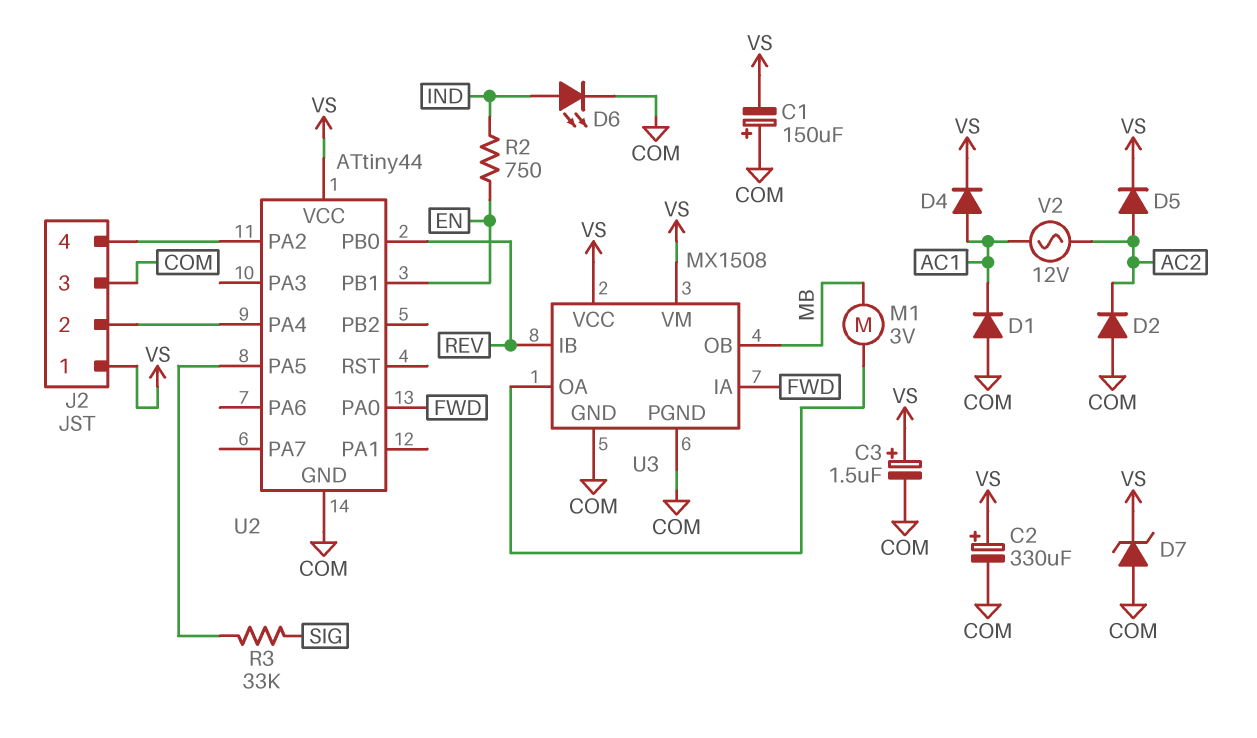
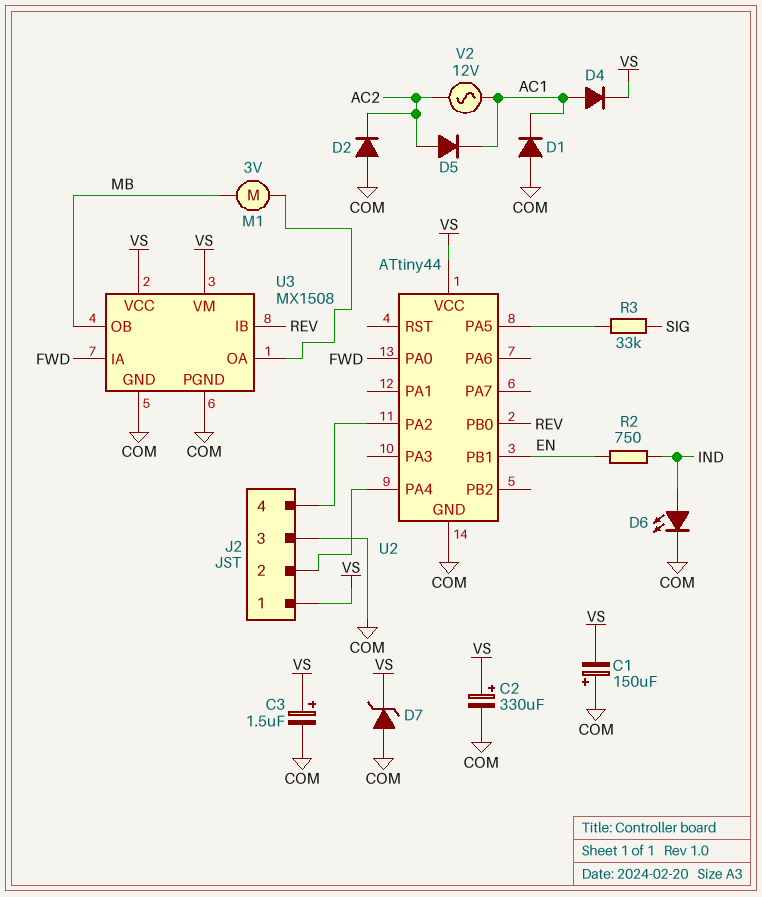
D5: diode (A AC2, K VS) -> diode (A AC2, K AC1)

